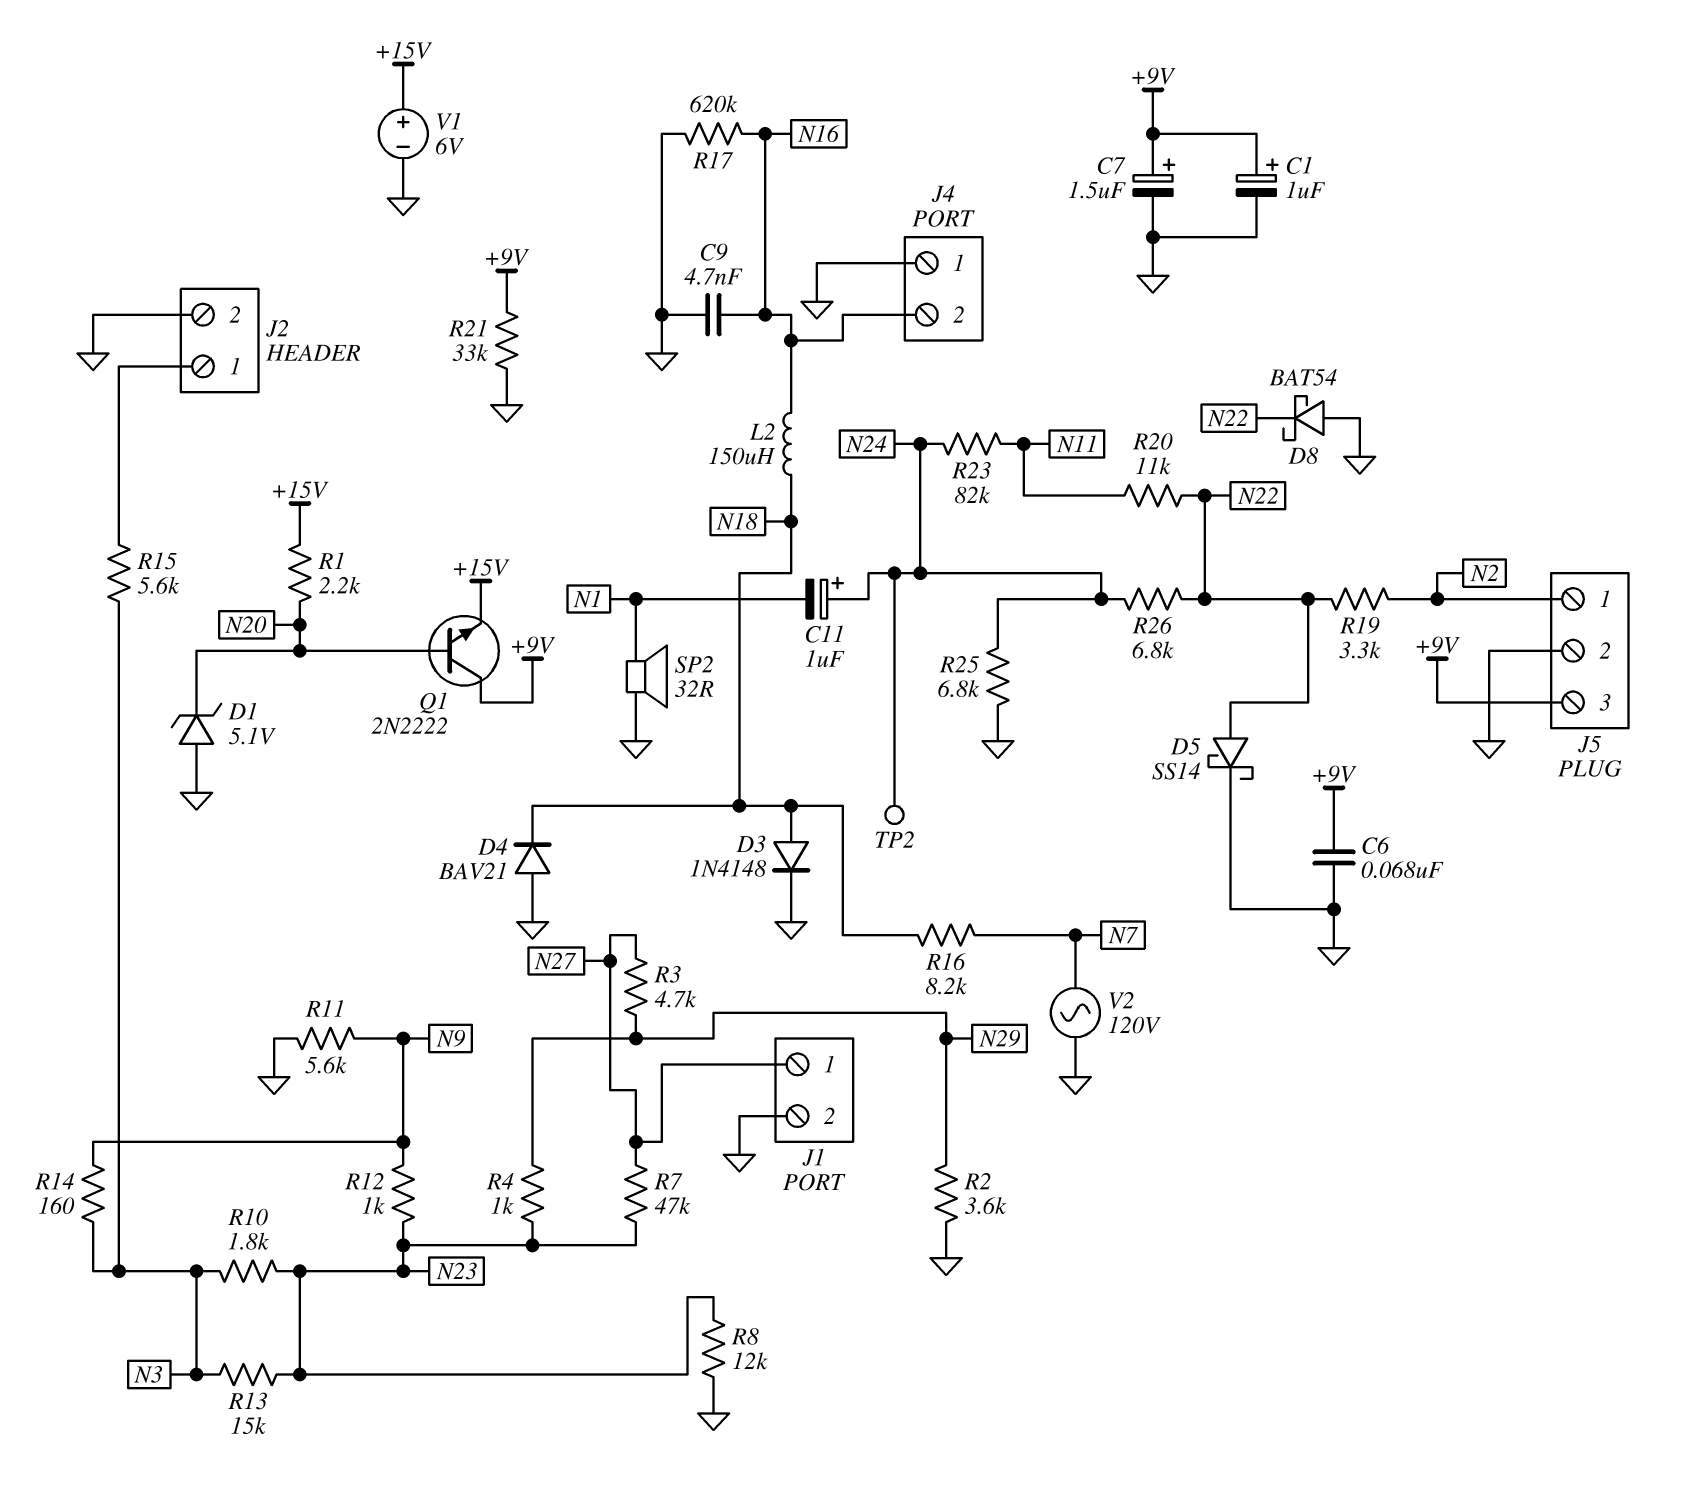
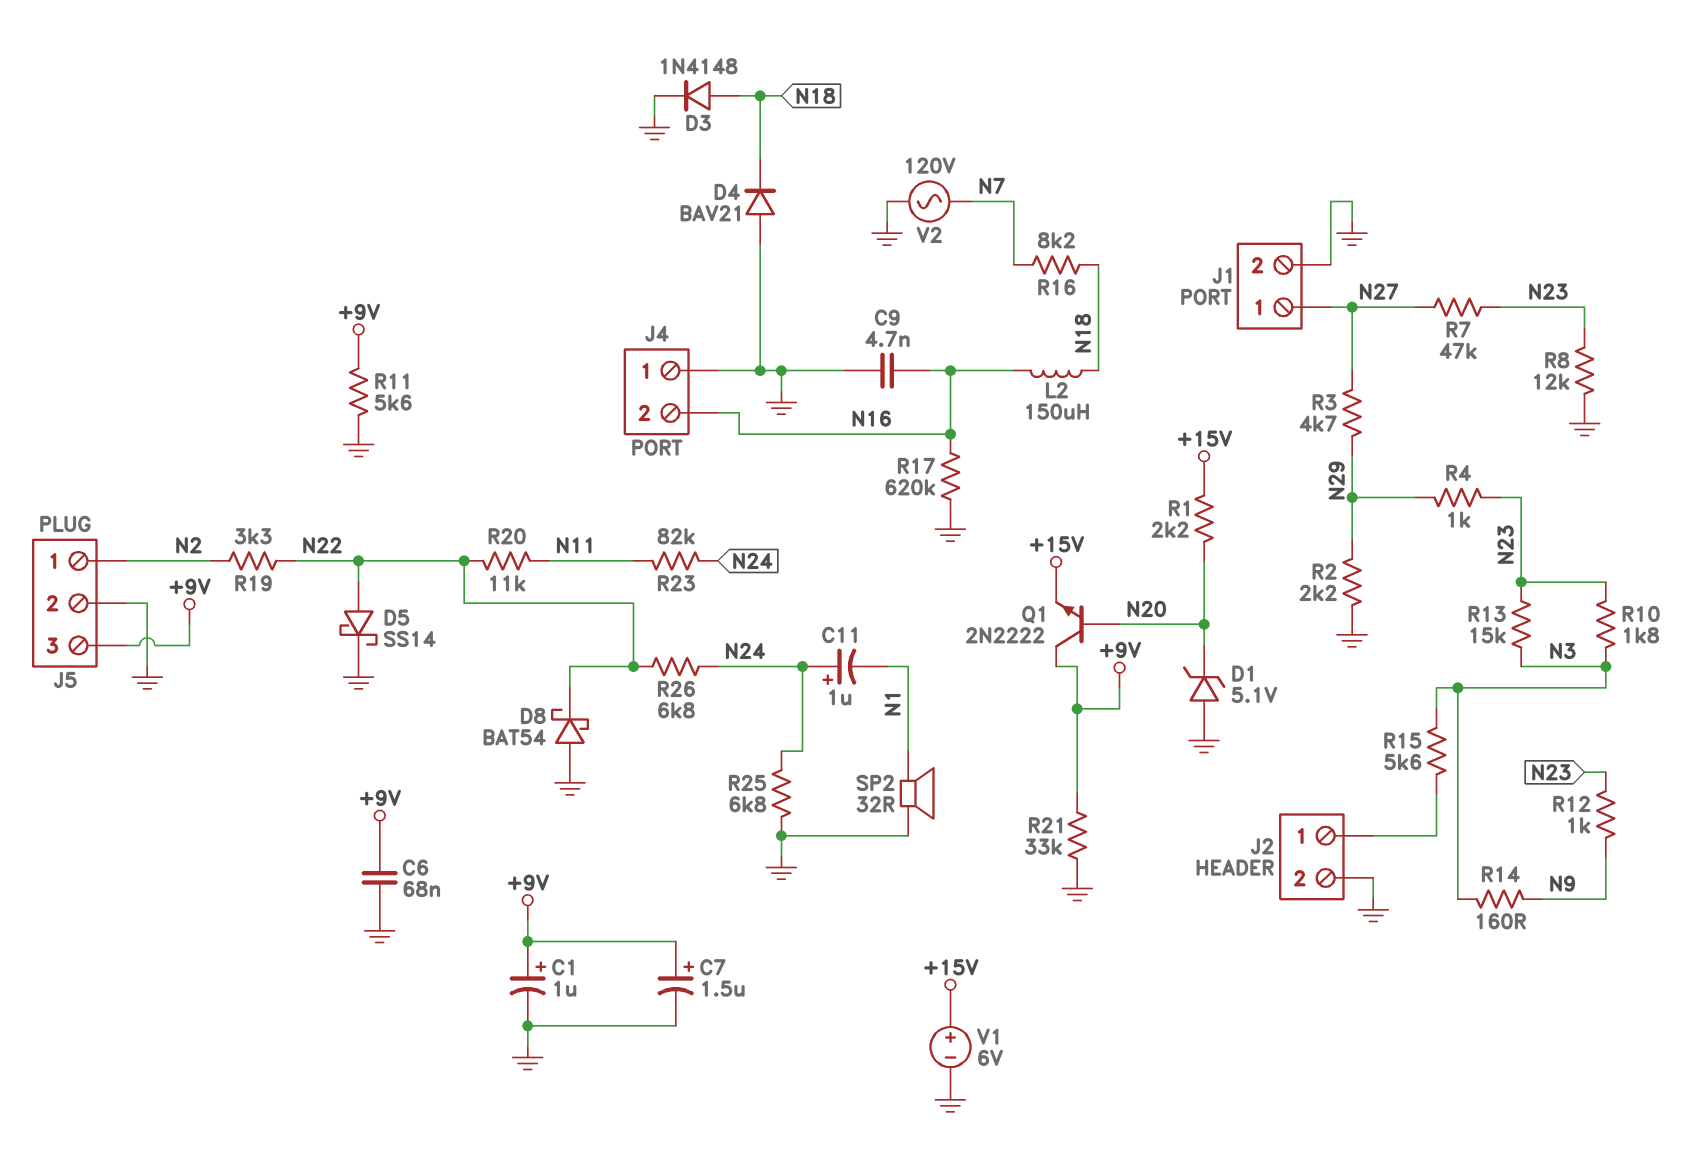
R2: 3.6k (GND, N29) -> 2.2k (GND, N29)
R11: 5.6k (GND, N9) -> 5.6k (+9V, GND)
TP2: test point (N24) -> none

